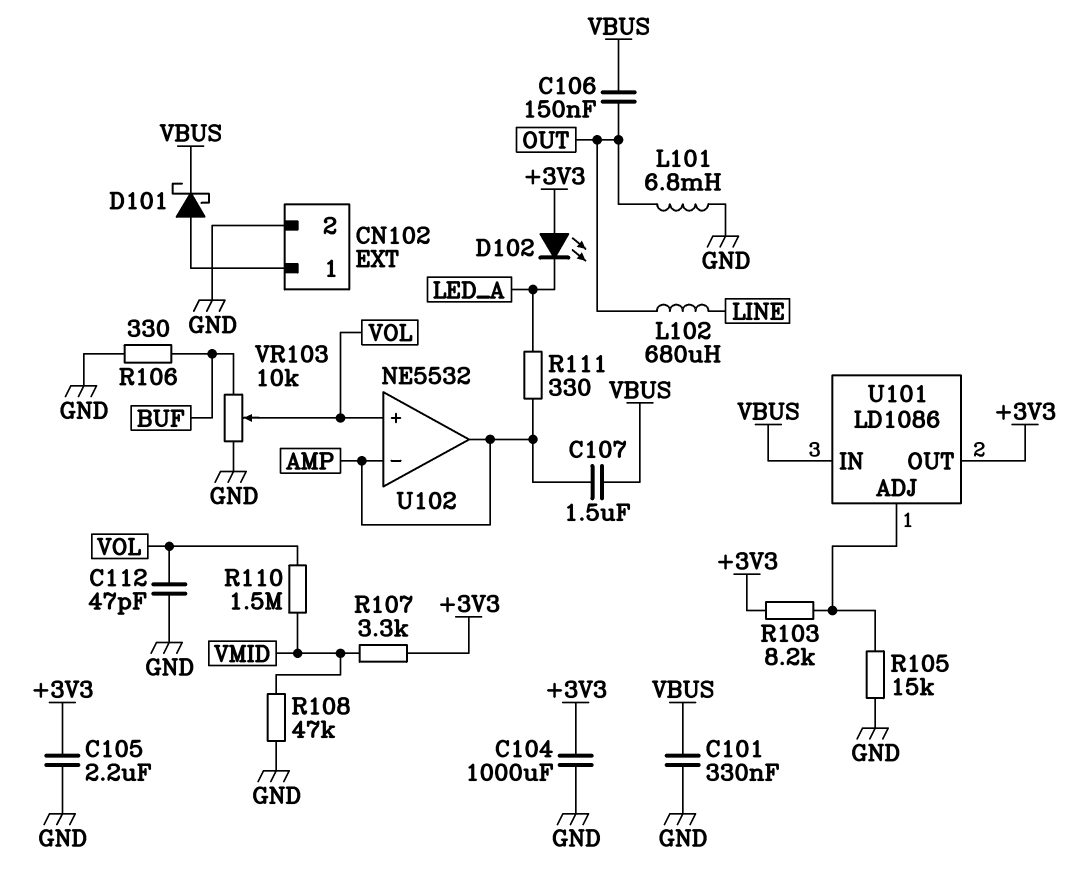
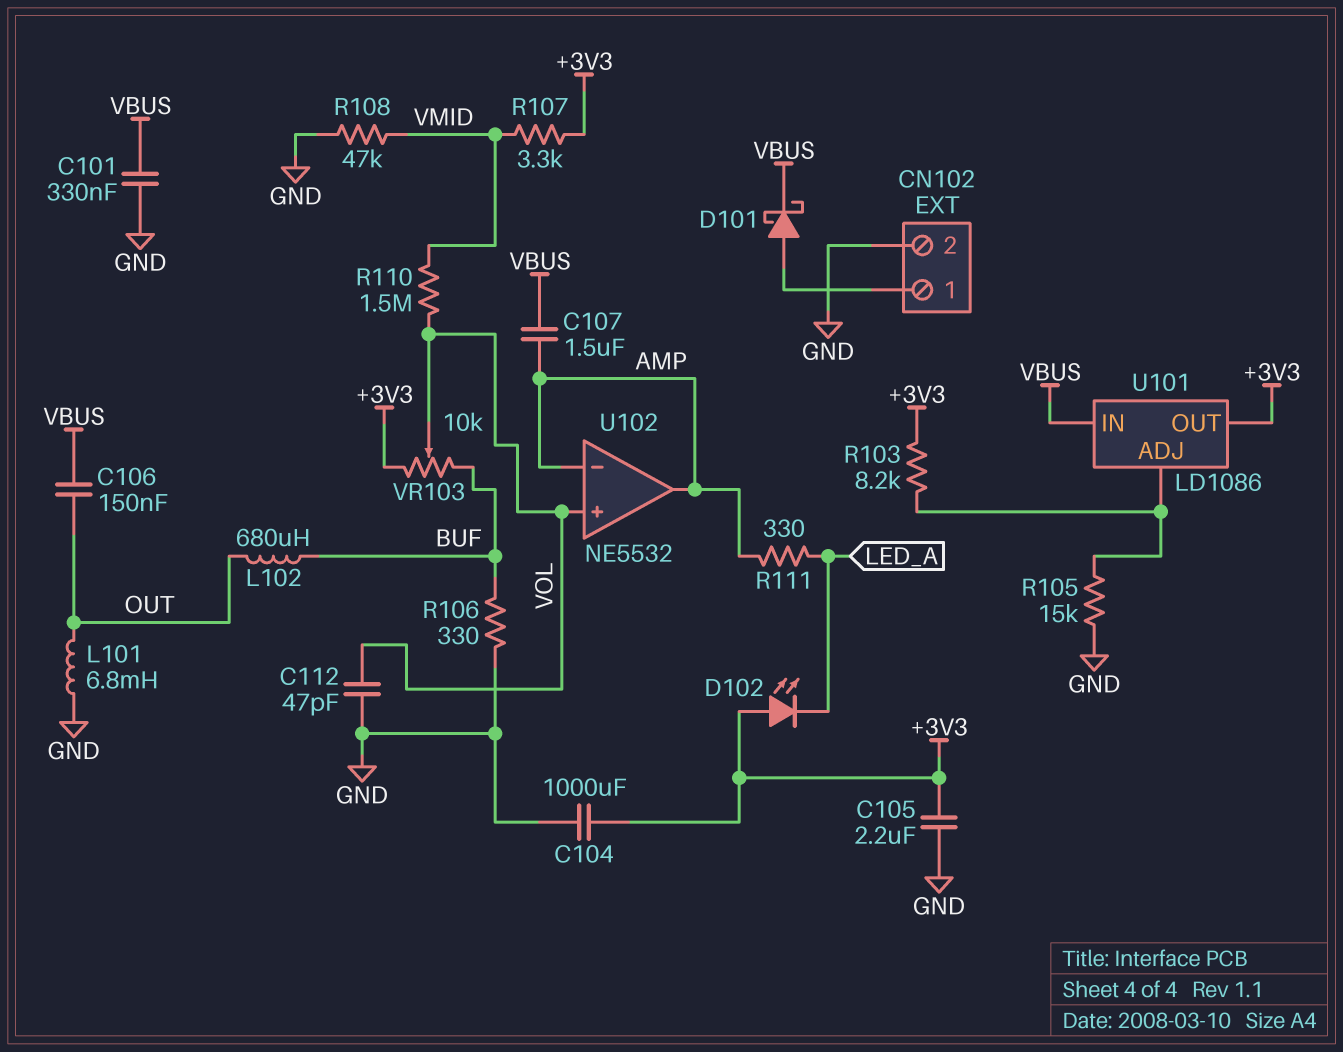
L102: 680uH (LINE, OUT) -> 680uH (BUF, OUT)
VR103: 10k (BUF, GND, wiper VOL) -> 10k (+3V3, BUF, wiper VOL)

